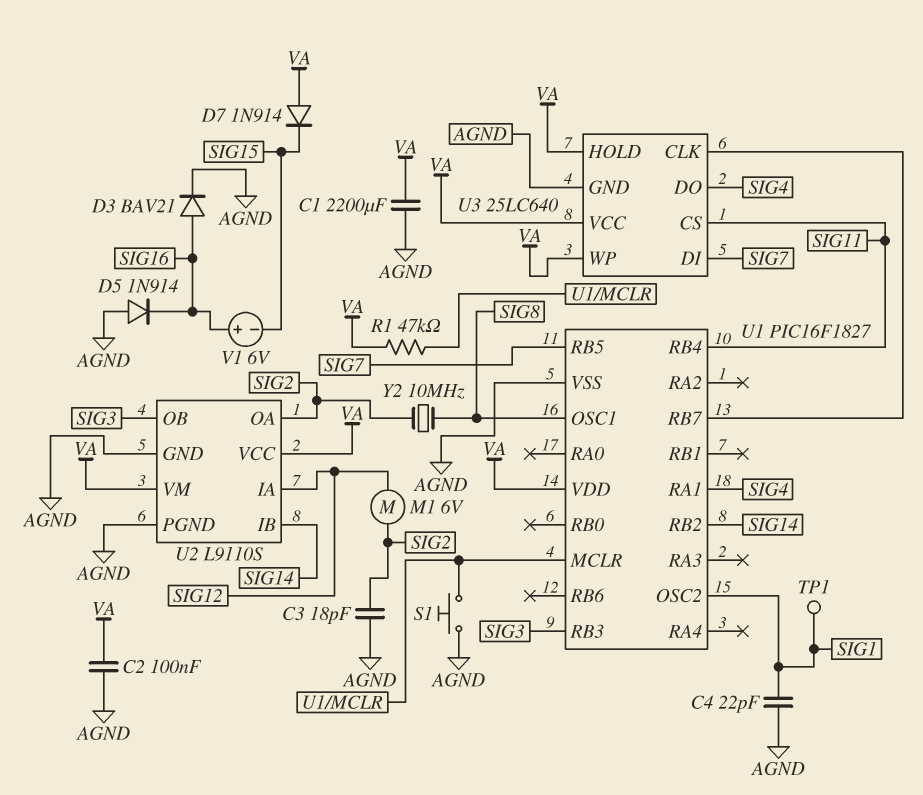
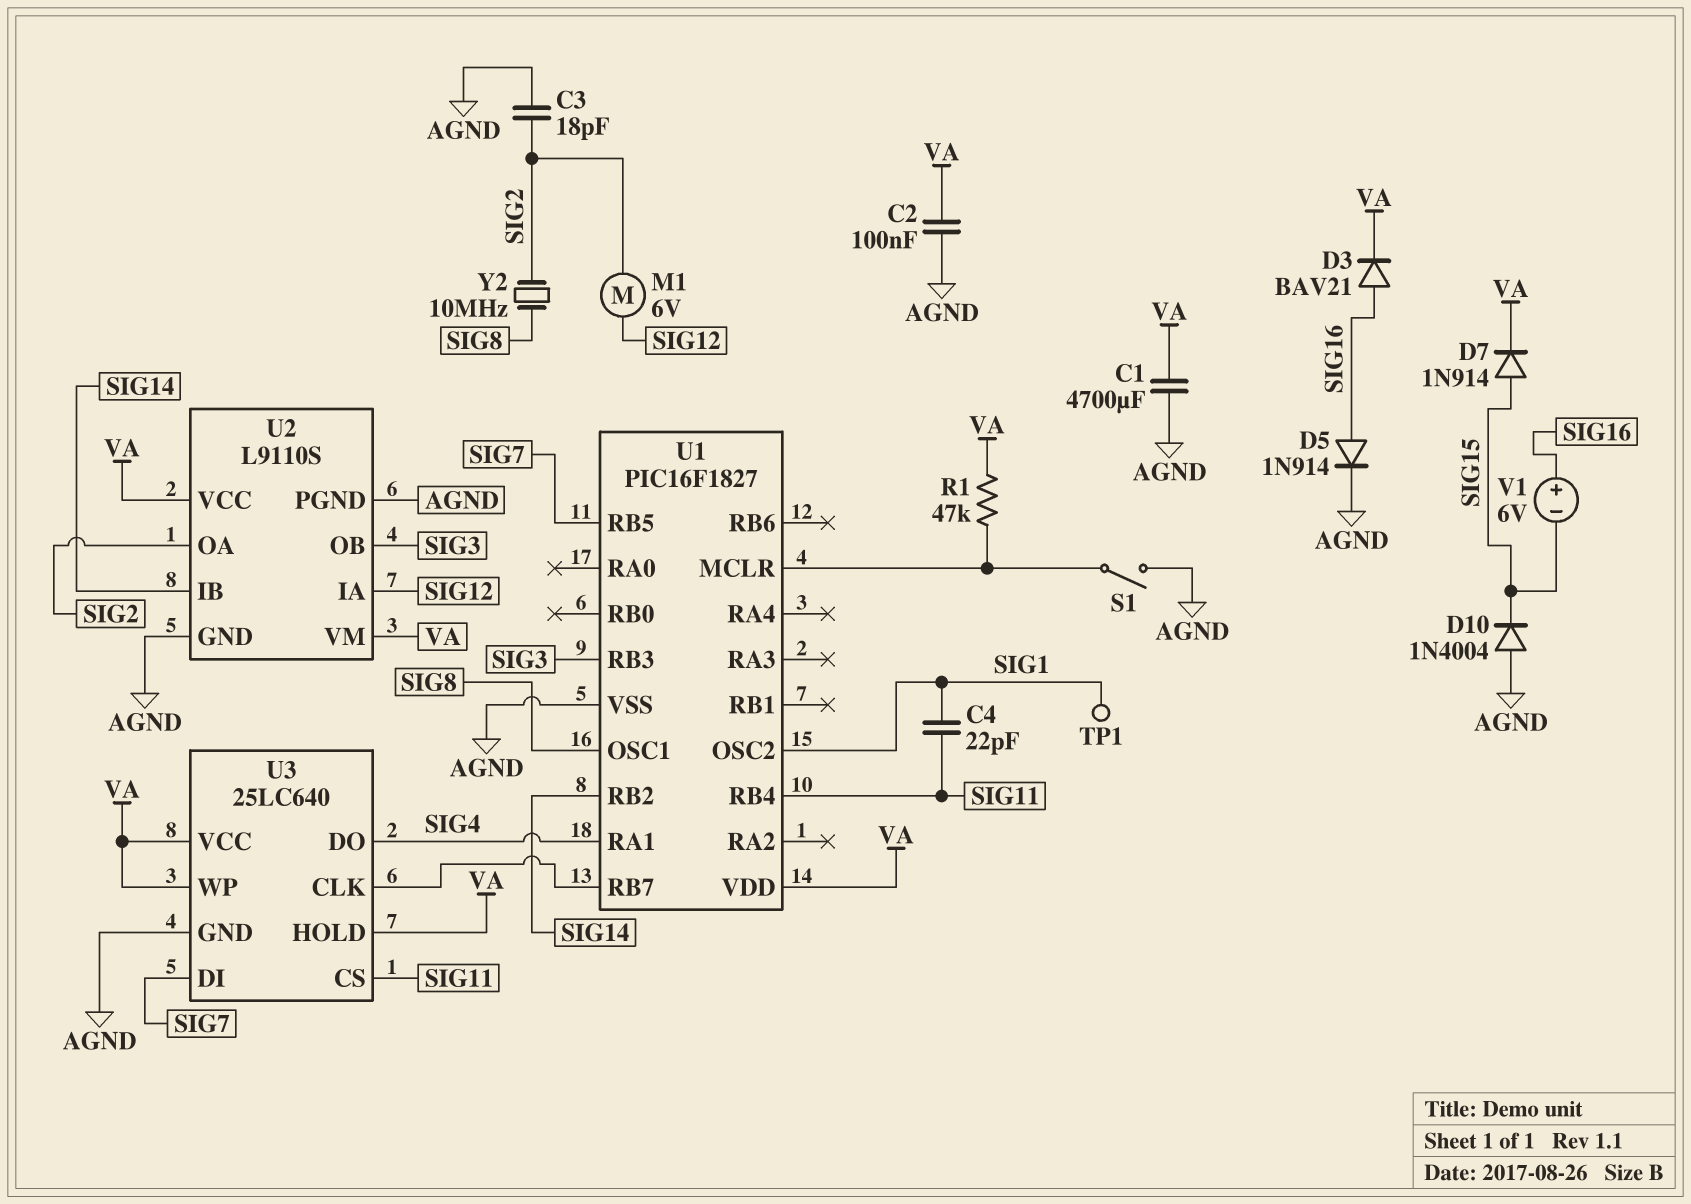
C1: 2200uF (AGND, VA) -> 4700uF (AGND, VA)
C4: 22pF (AGND, SIG1) -> 22pF (SIG1, SIG11)
D3: diode BAV21 (A SIG16, K AGND) -> diode BAV21 (A SIG16, K VA)
D5: diode 1N914 (A AGND, K SIG16) -> diode 1N914 (A SIG16, K AGND)
D7: diode 1N914 (A VA, K SIG15) -> diode 1N914 (A SIG15, K VA)
D10: none -> diode 1N4004 (A AGND, K SIG15)
S1: button (AGND, U1/MCLR) -> switch (AGND, U1/MCLR)

